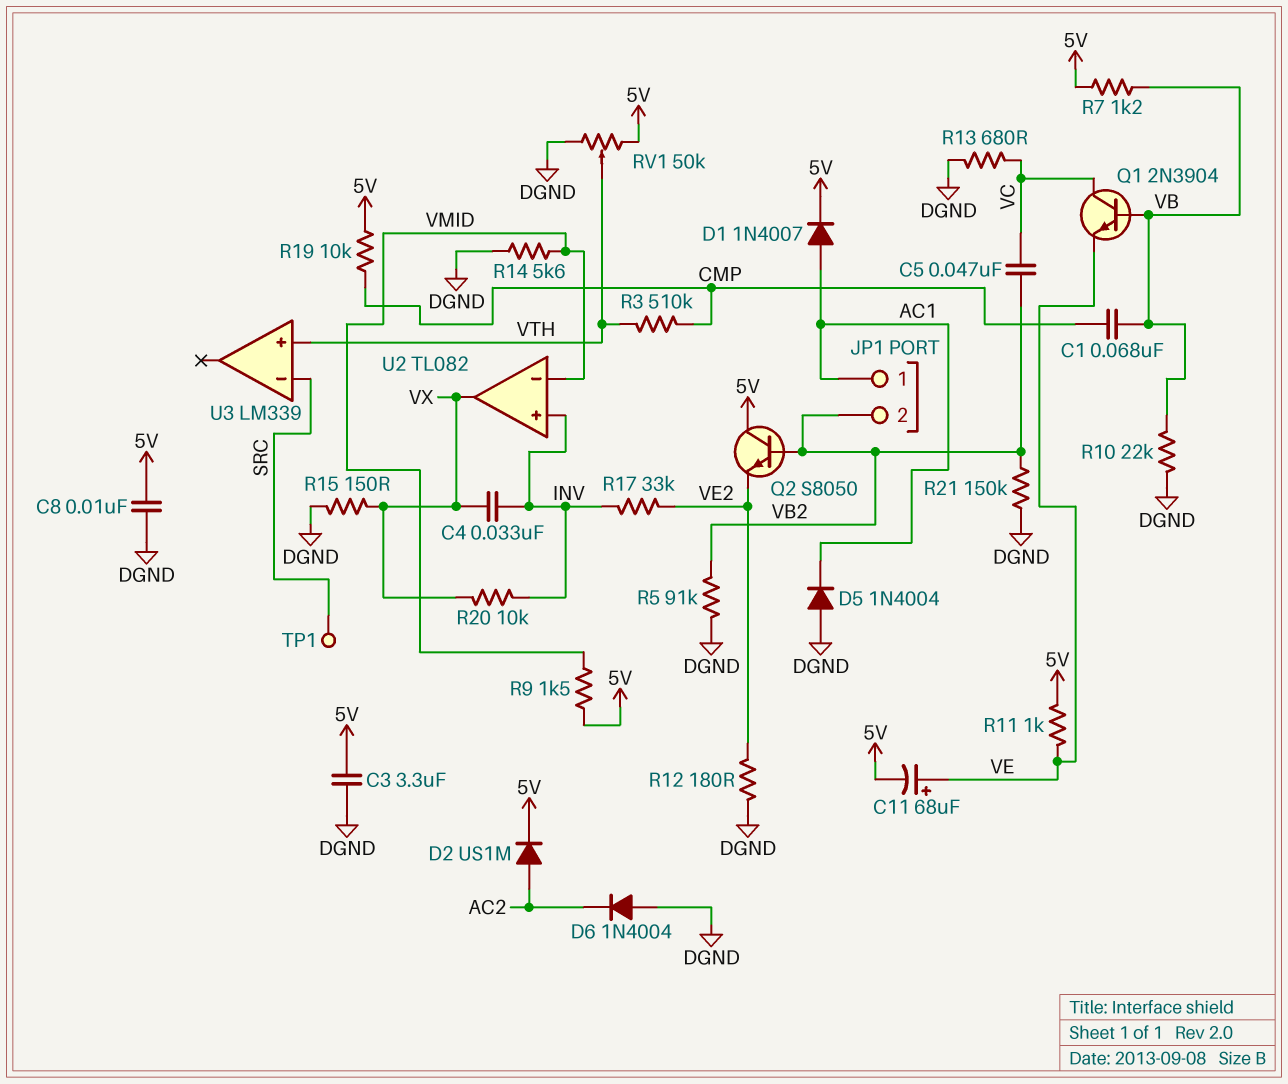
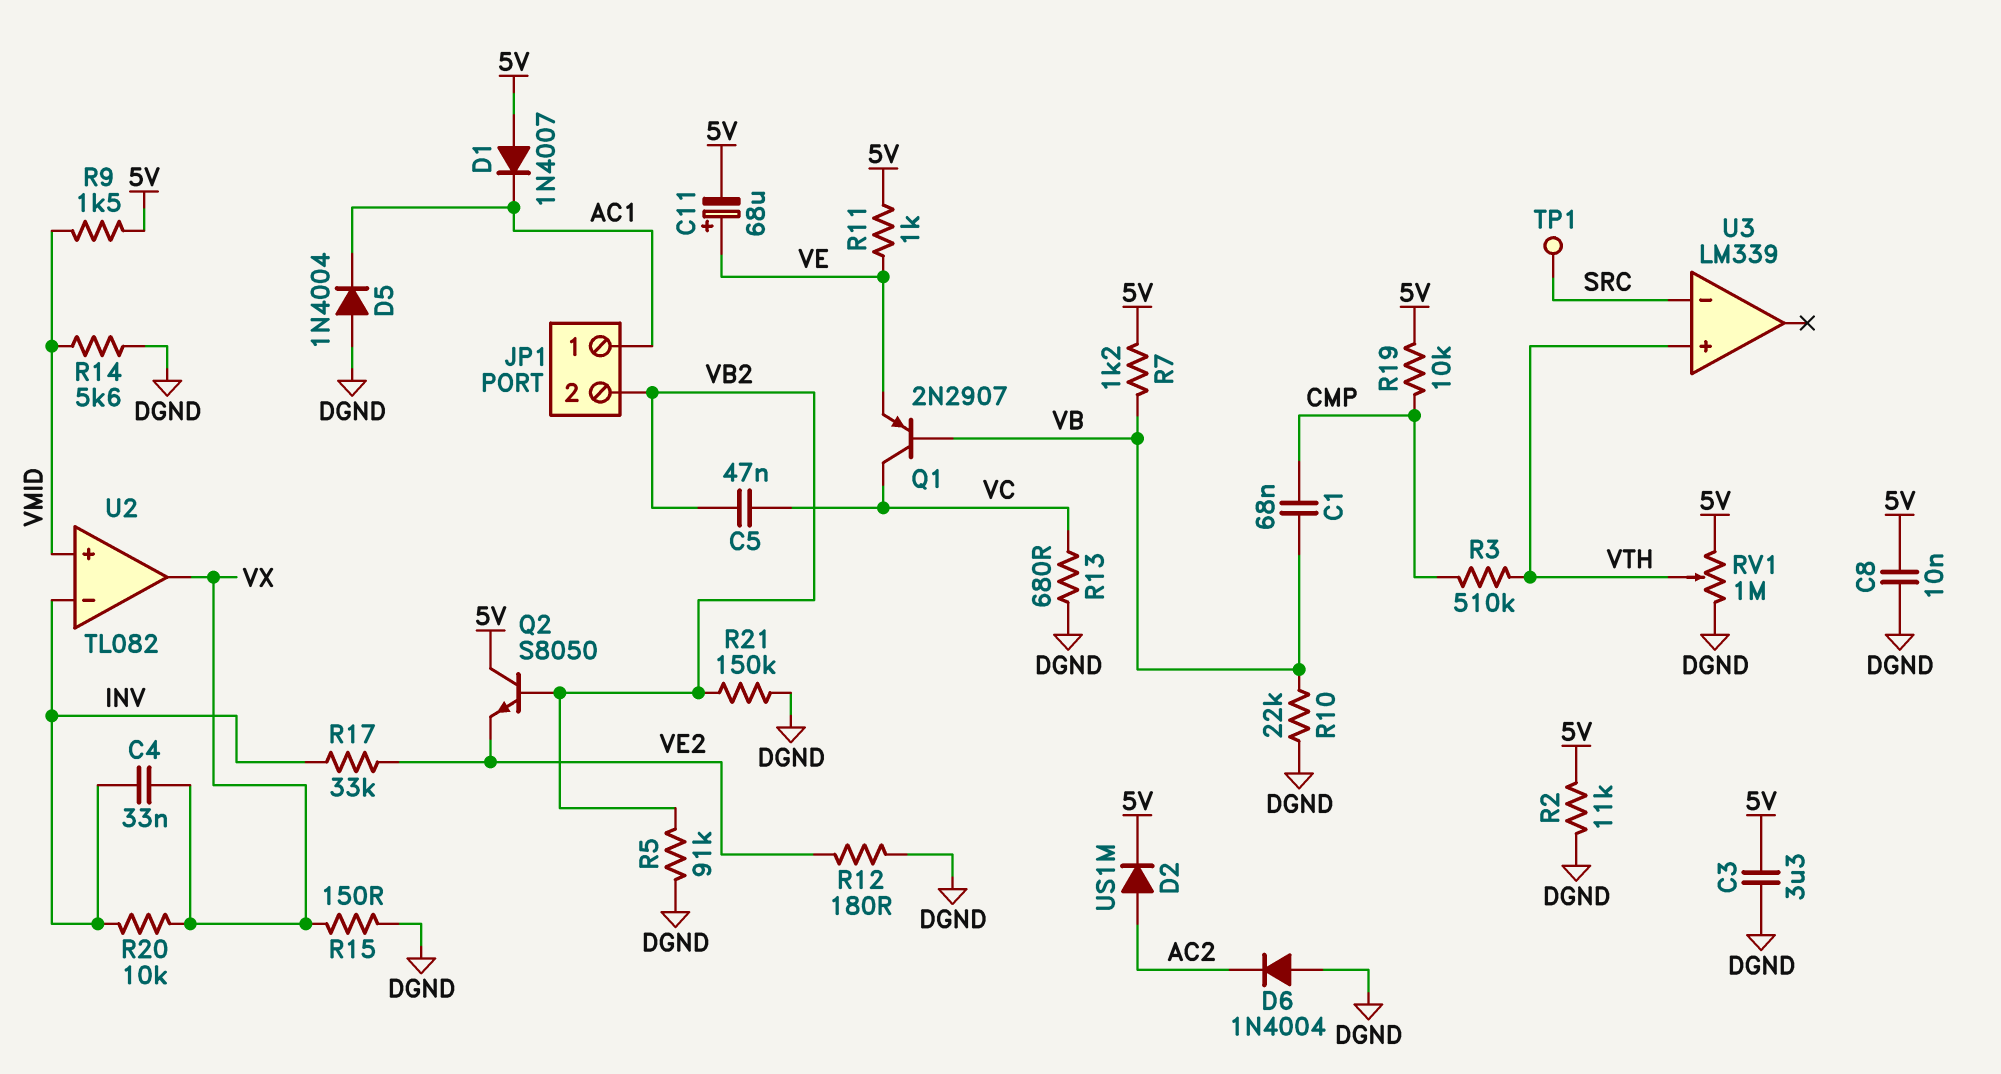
D1: diode 1N4007 (A AC1, K 5V) -> diode 1N4007 (A 5V, K AC1)
Q1: NPN 2N3904 (B VB, C VC, E VE) -> PNP 2N2907 (B VB, C VC, E VE)
R2: none -> 11k (5V, DGND)
RV1: 50k (5V, DGND, wiper VTH) -> 1M (5V, DGND, wiper VTH)
U2 pin in+: INV -> VMID
U2 pin in-: VMID -> INV

